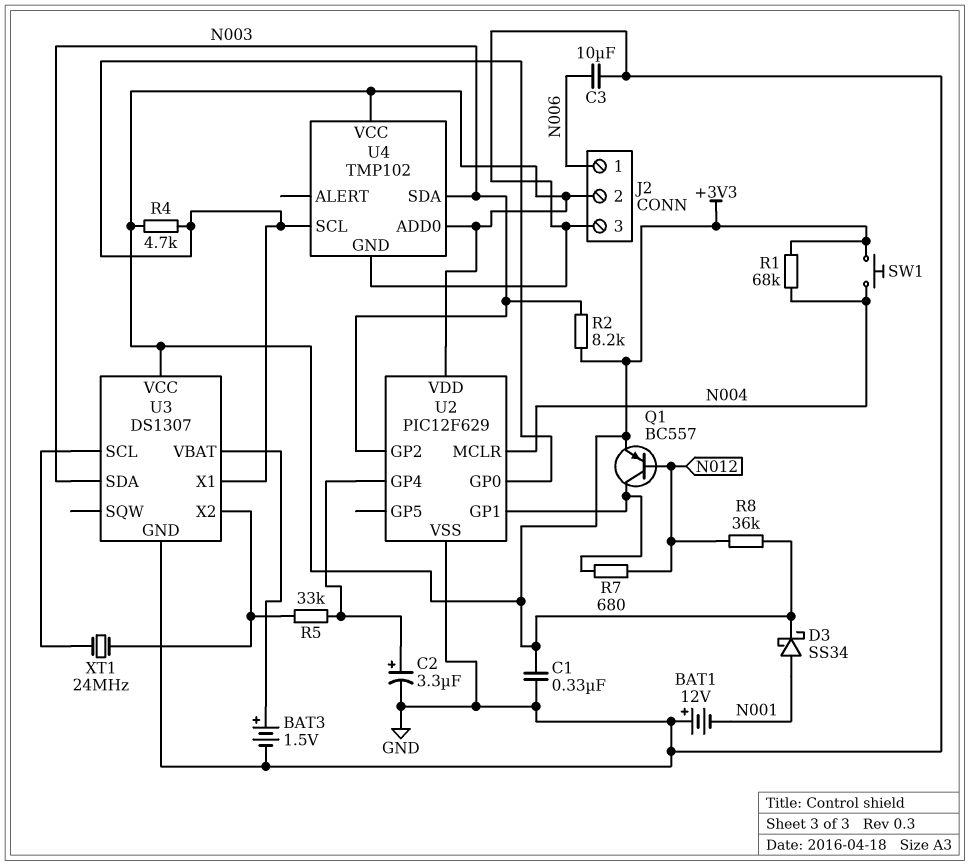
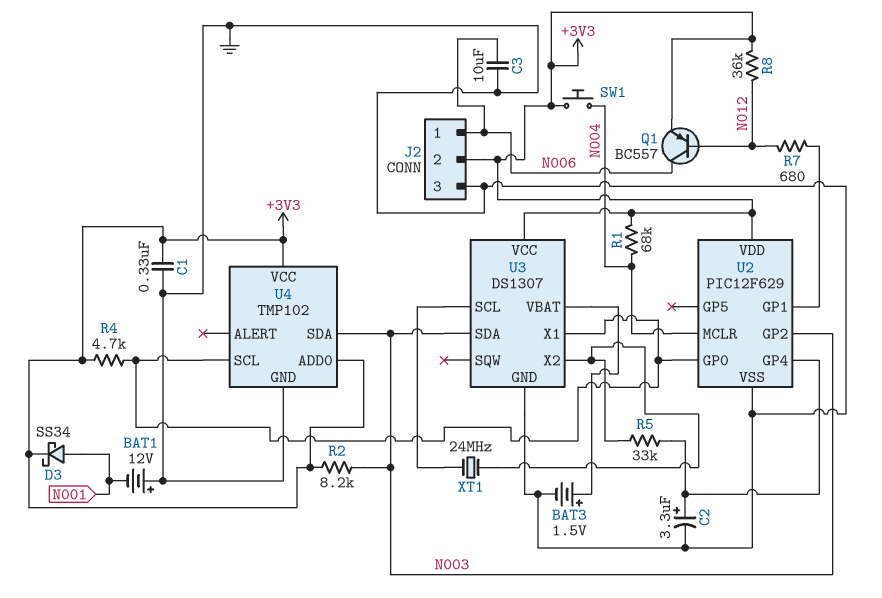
Q1: PNP BC557 (B N012, C U2/GP1, E +3V3) -> PNP BC557 (B N012, C N006, E +3V3)

